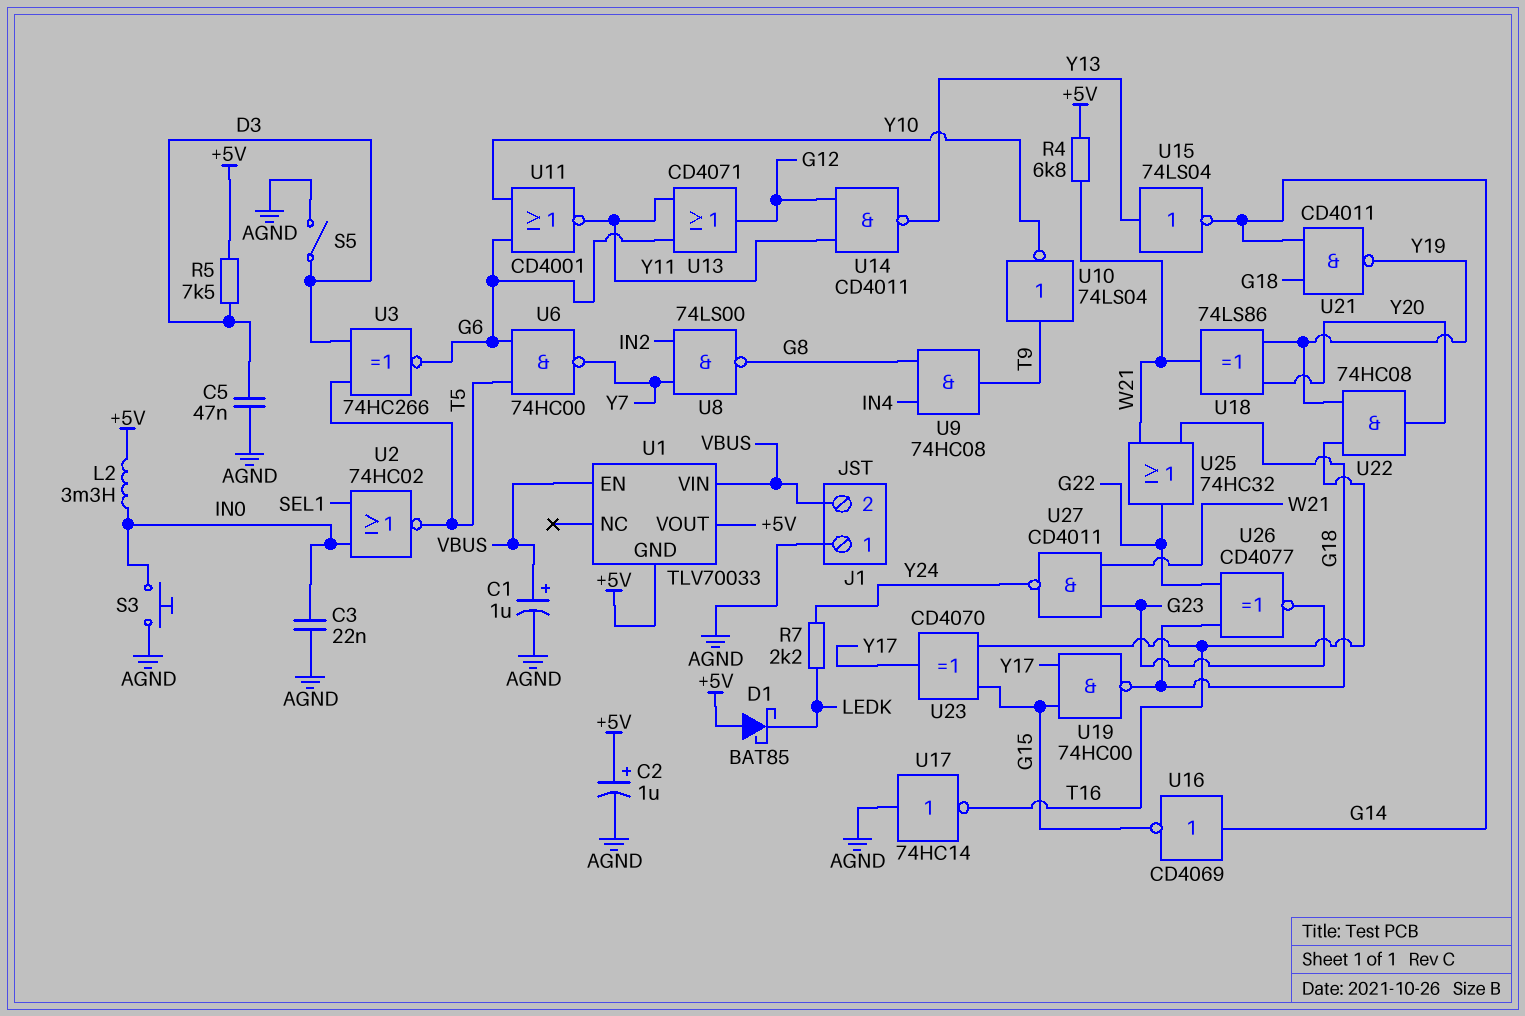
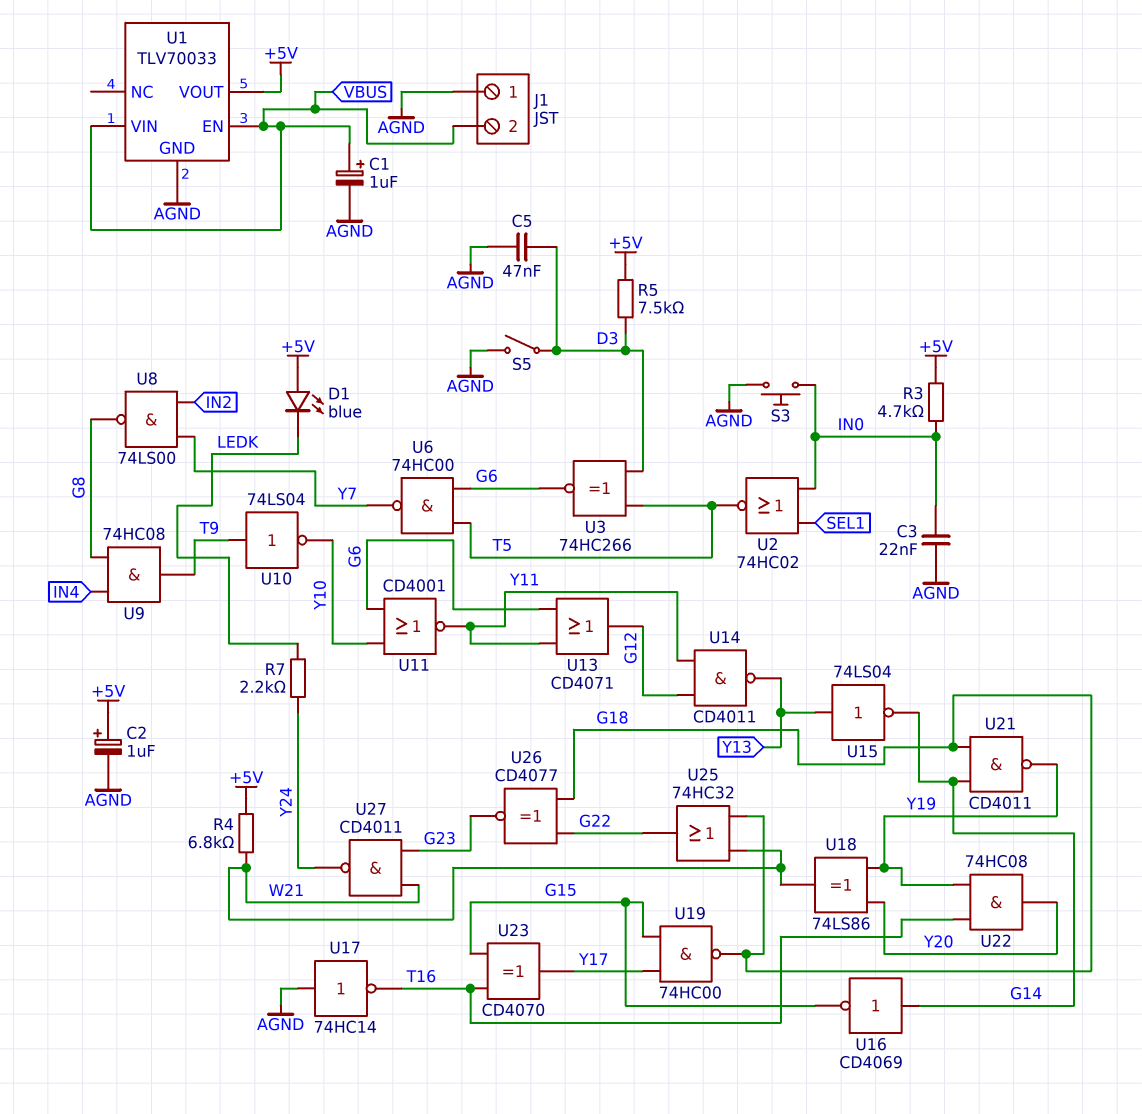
D1: schottky BAT85 (A +5V, K LEDK) -> LED blue (A +5V, K LEDK)
L2: 3.3mH (+5V, IN0) -> none
R3: none -> 4.7k (+5V, IN0)
U1 pin GND: +5V -> AGND

